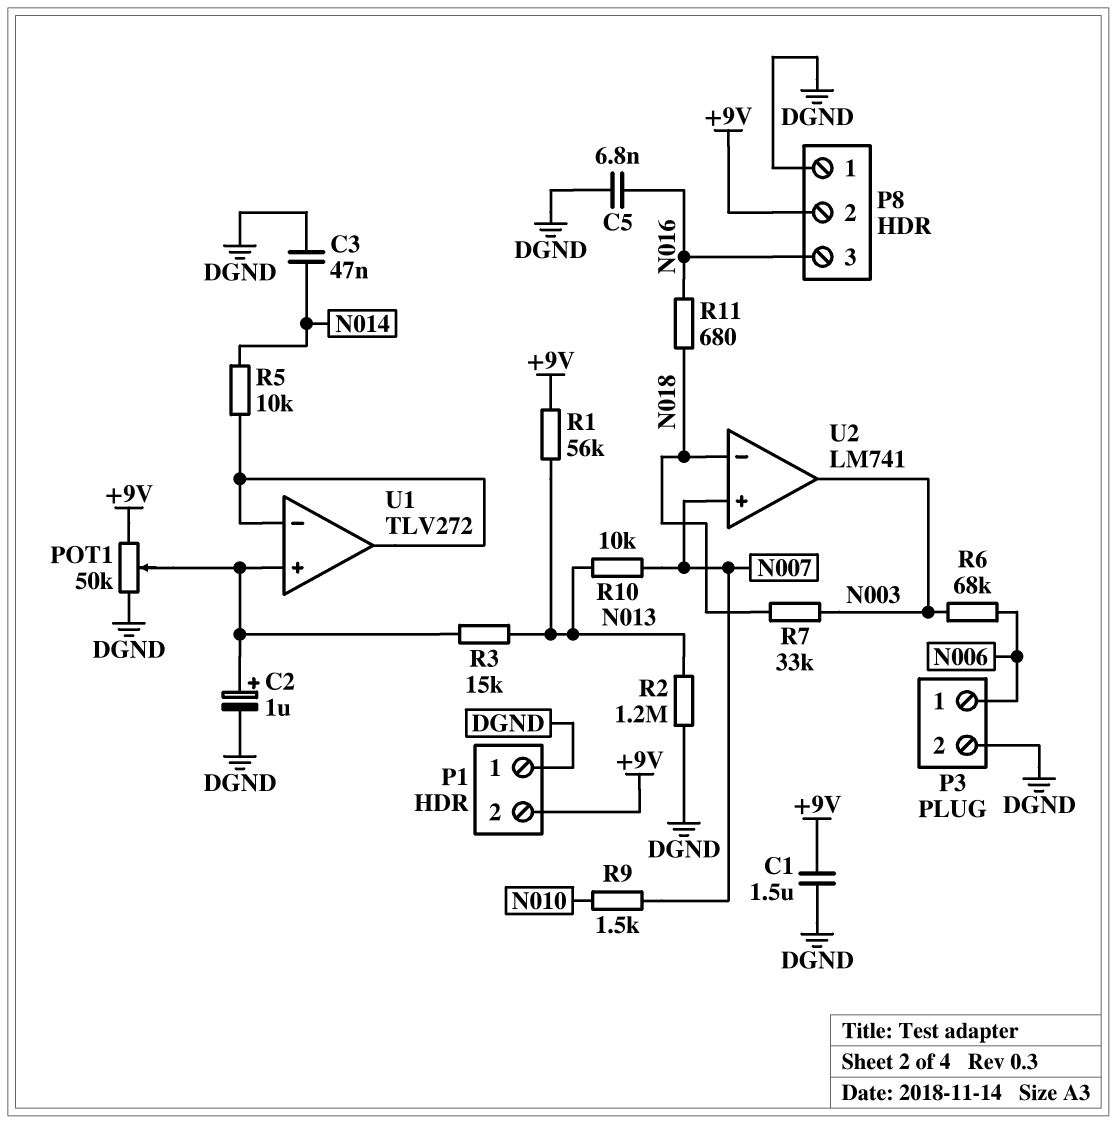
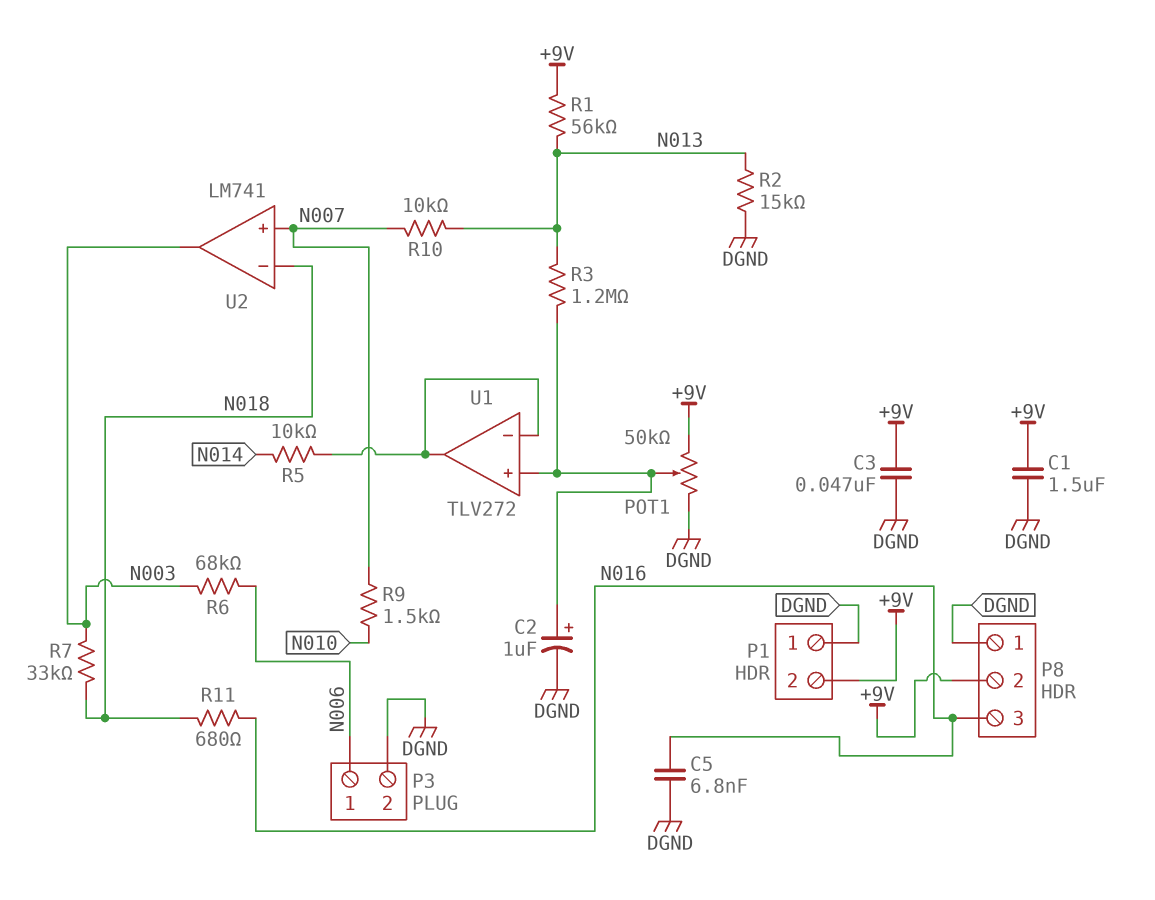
C3: 47nF (DGND, N014) -> 47nF (+9V, DGND)
R2: 1.2M (DGND, N013) -> 15k (DGND, N013)
R3: 15k (N013, U1/in+) -> 1.2M (N013, U1/in+)

